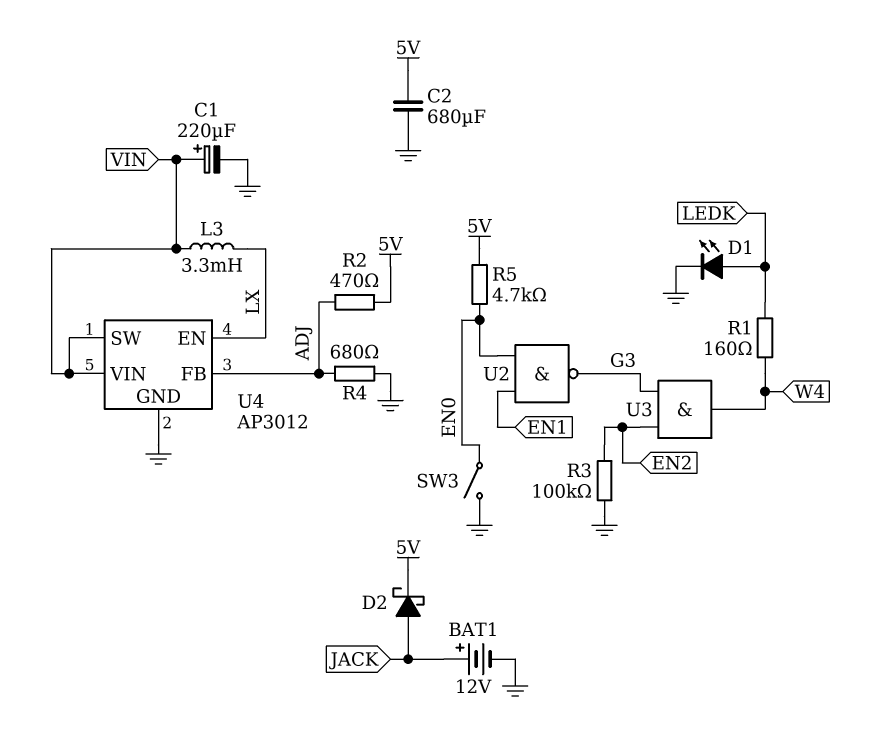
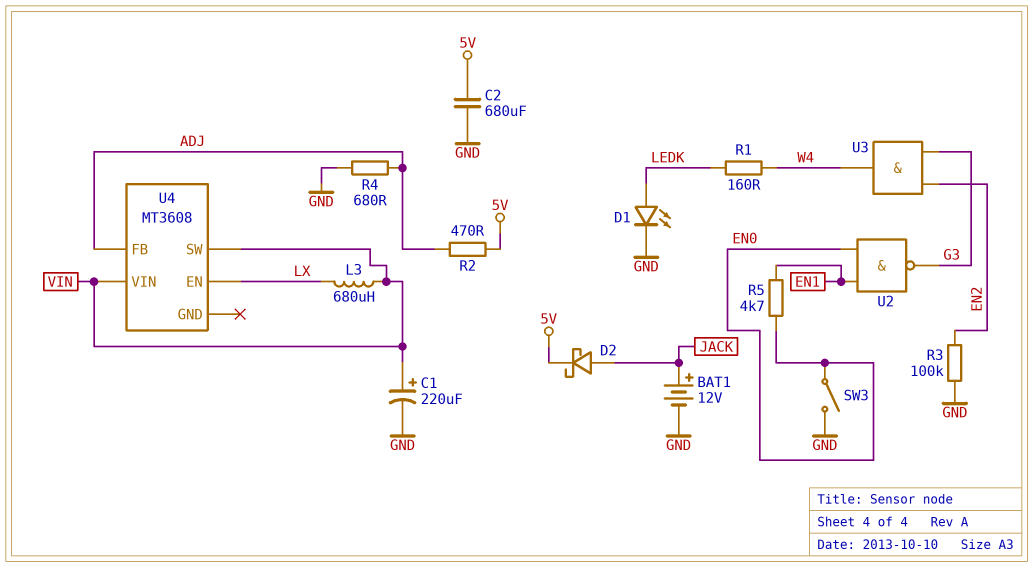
L3: 3.3mH (LX, VIN) -> 680uH (LX, VIN)
R5: 4.7k (5V, EN0) -> 4.7k (EN0, EN1)
U4: AP3012 -> MT3608
U4 pin GND: GND -> none

